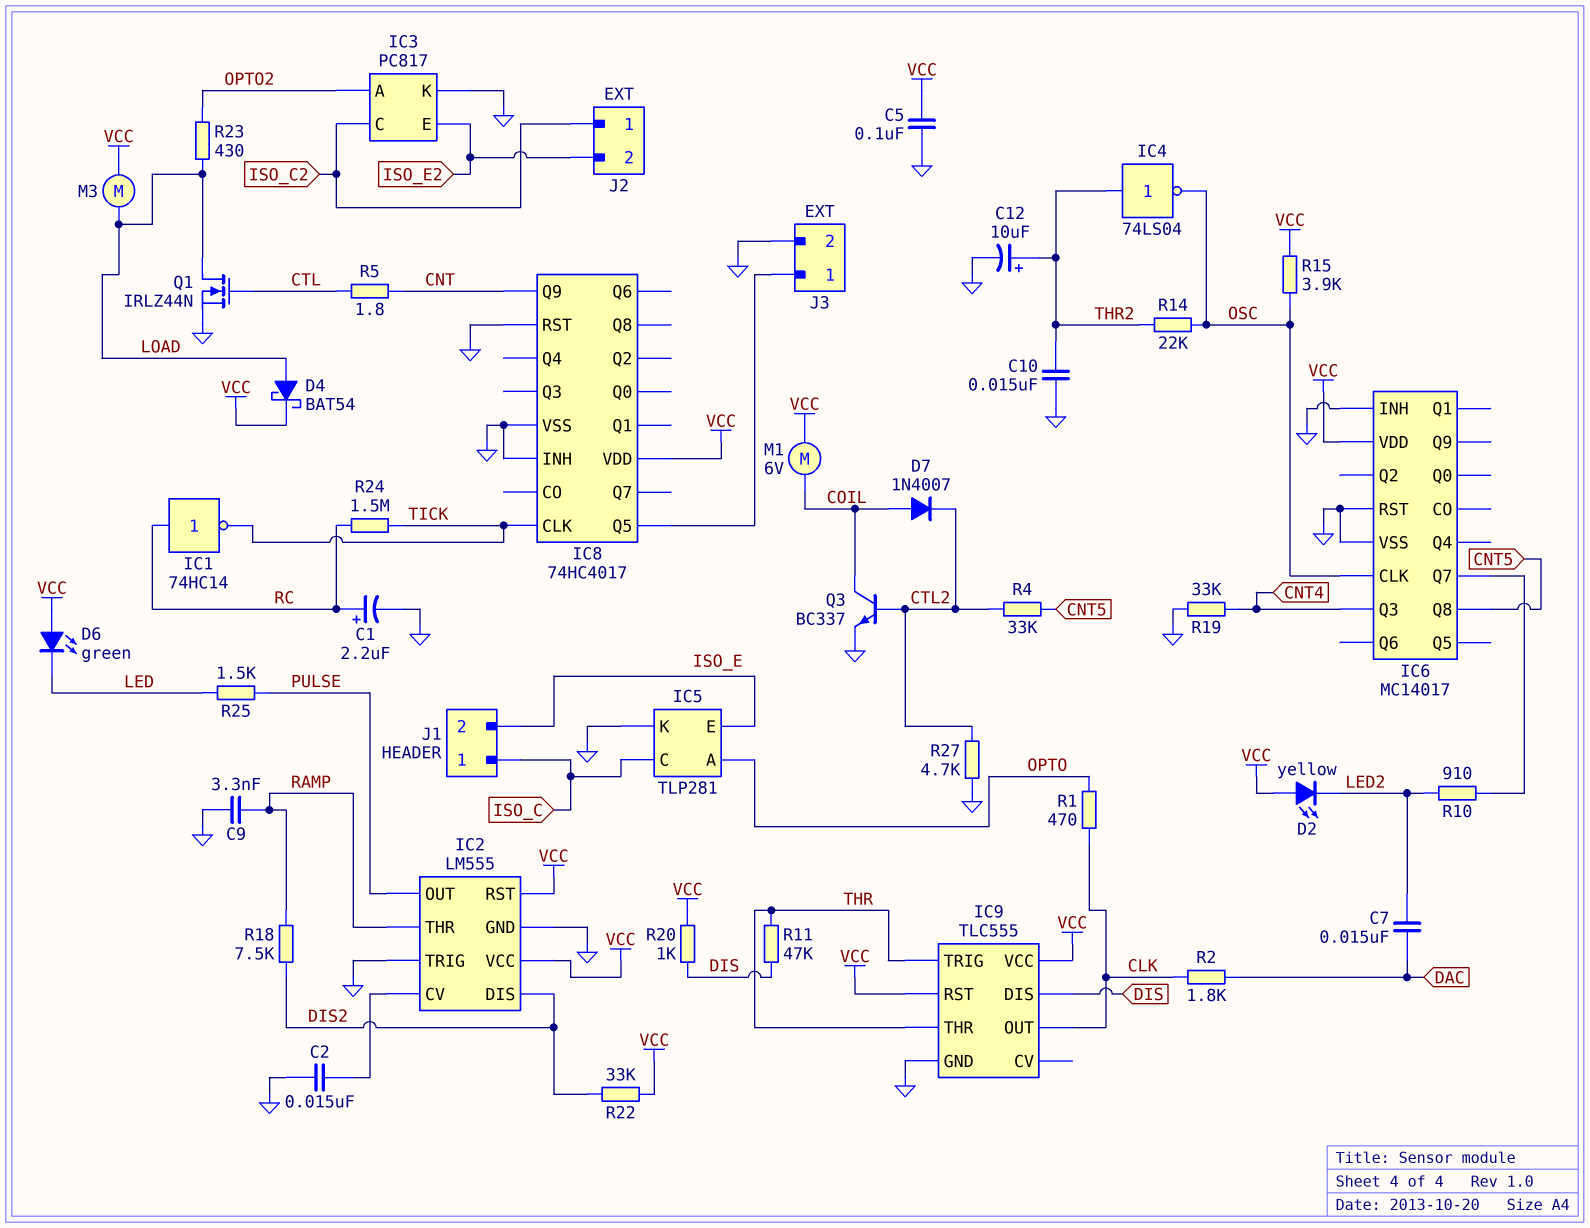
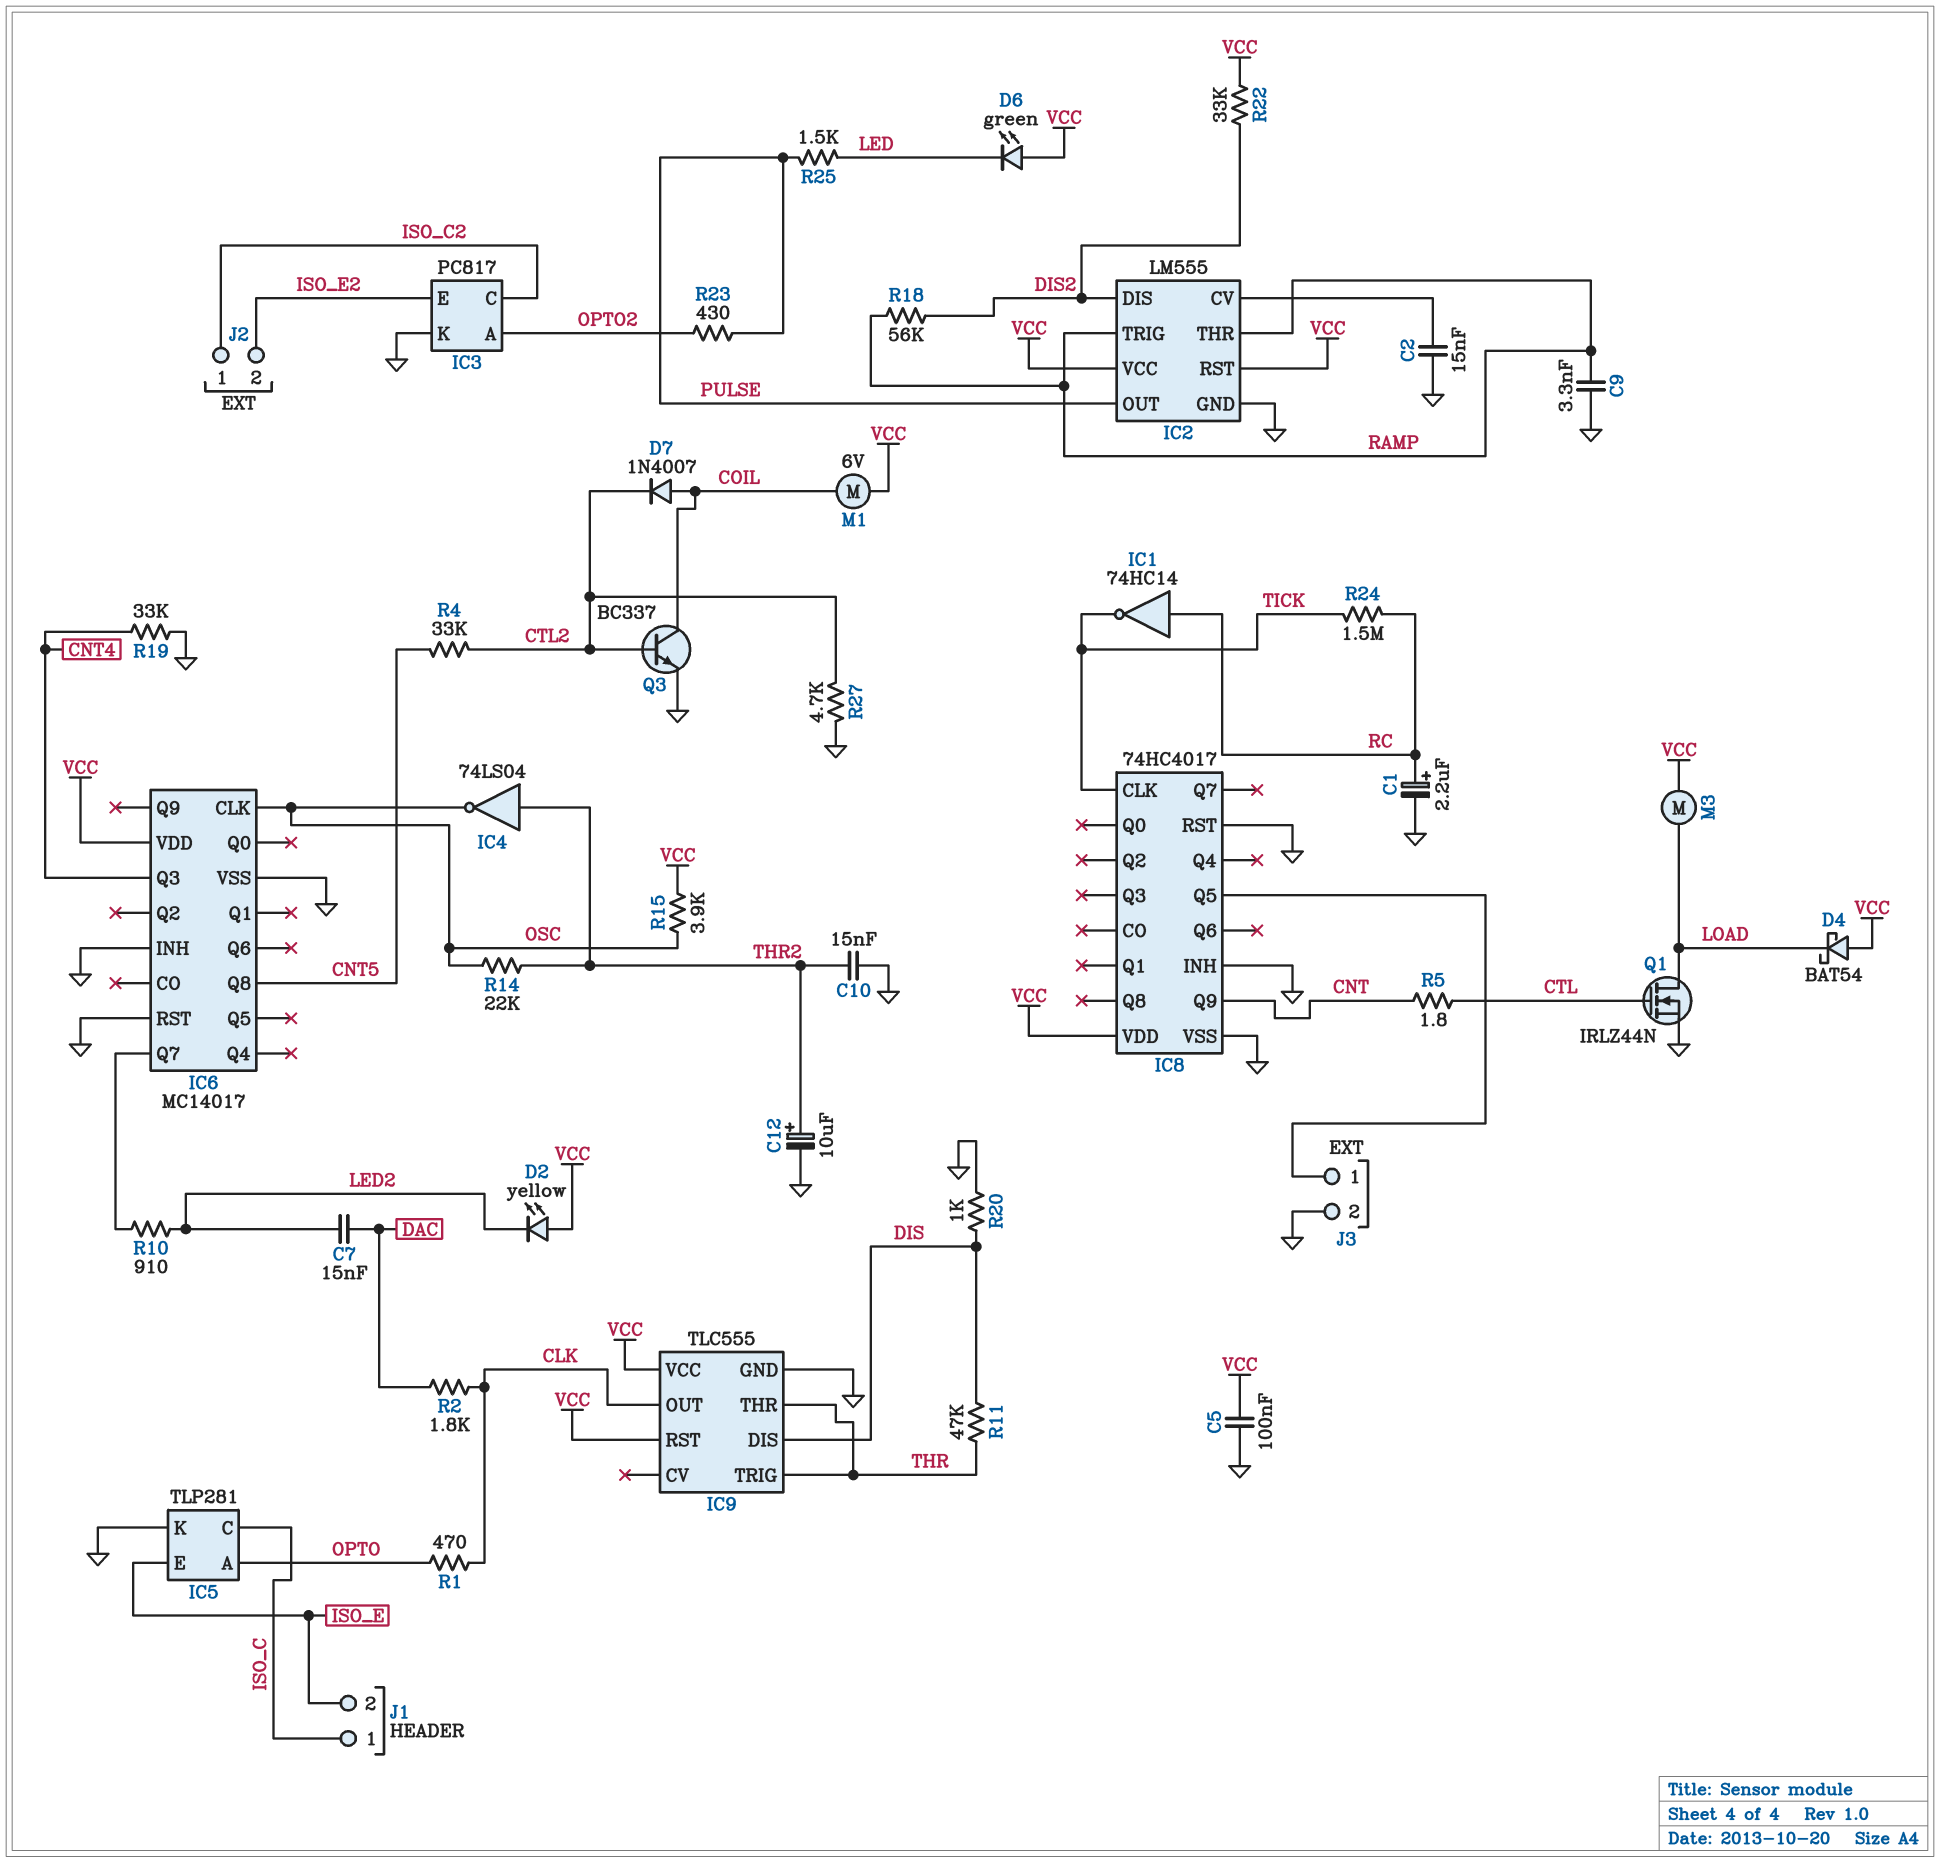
D4: schottky BAT54 (A LOAD, K VCC) -> schottky BAT54 (A VCC, K LOAD)
IC2 pin TRIG: GND -> RAMP
R18: 7.5k (DIS2, RAMP) -> 56k (DIS2, RAMP)
R20: 1k (DIS, VCC) -> 1k (DIS, GND)
R23: 430 (LOAD, OPTO2) -> 430 (OPTO2, PULSE)

